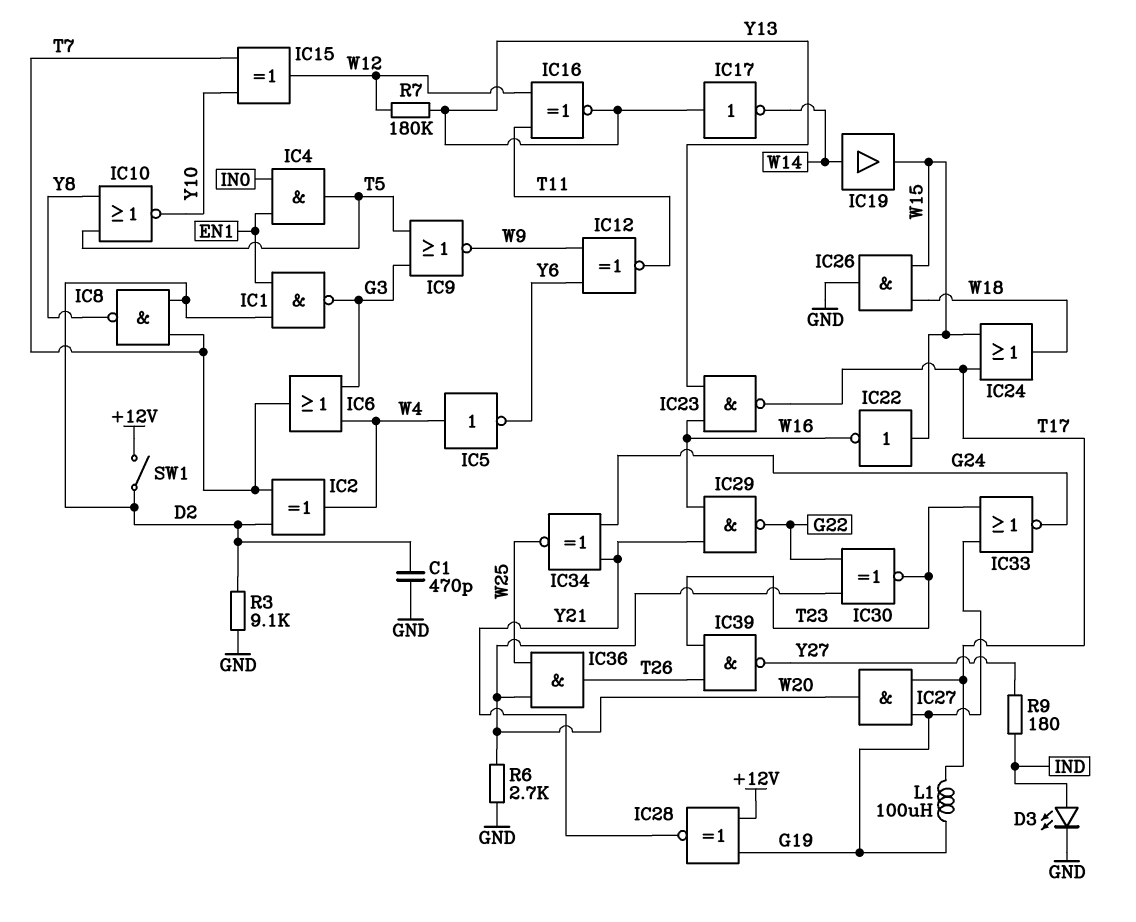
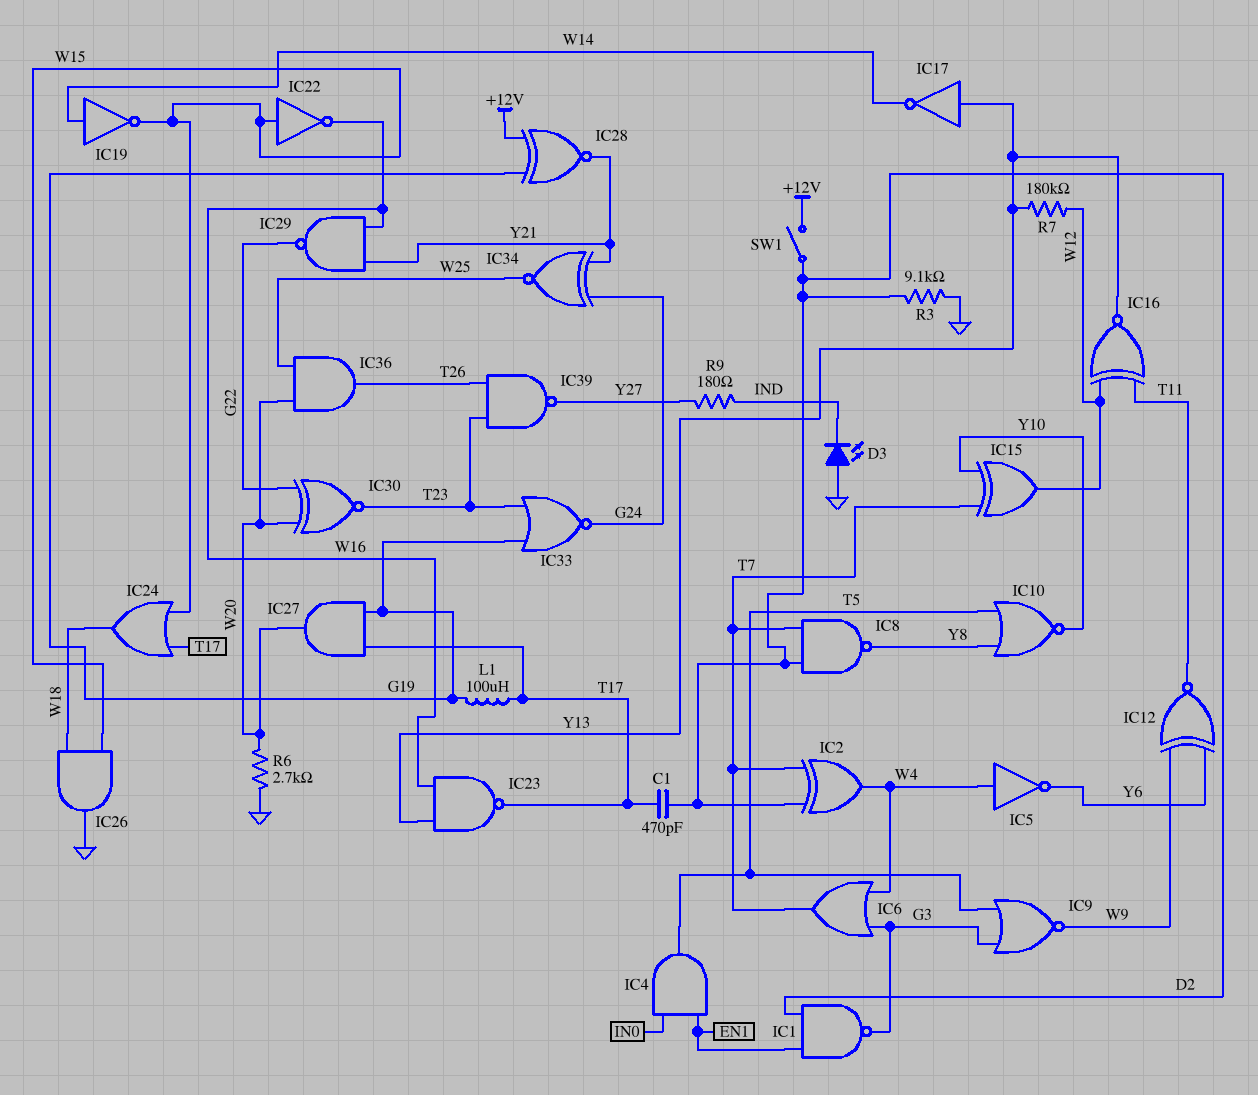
C1: 470pF (D2, GND) -> 470pF (D2, T17)
D3: LED (A IND, K GND) -> LED (A GND, K IND)
IC19: buffer (in W14, out W15) -> NOT (in W14, out W15)

